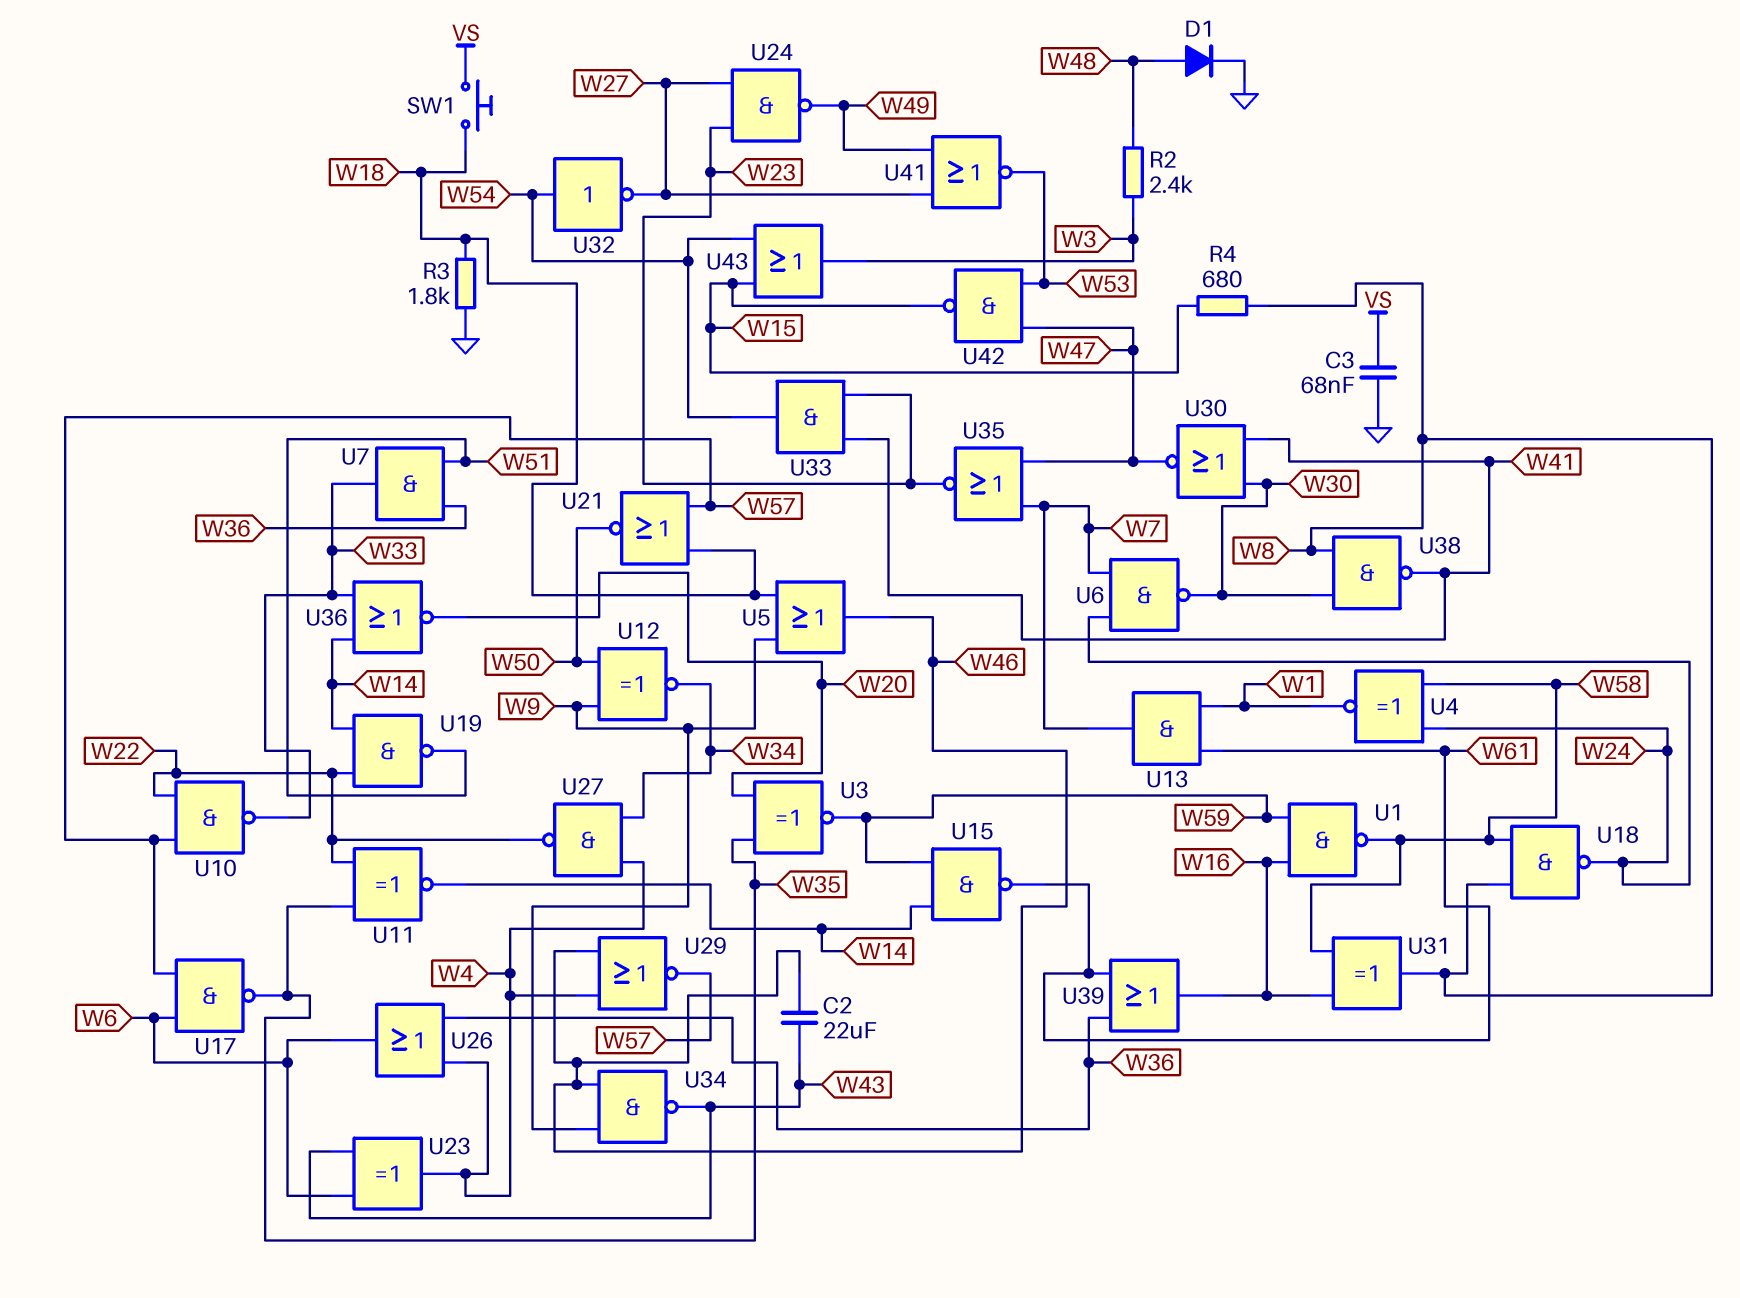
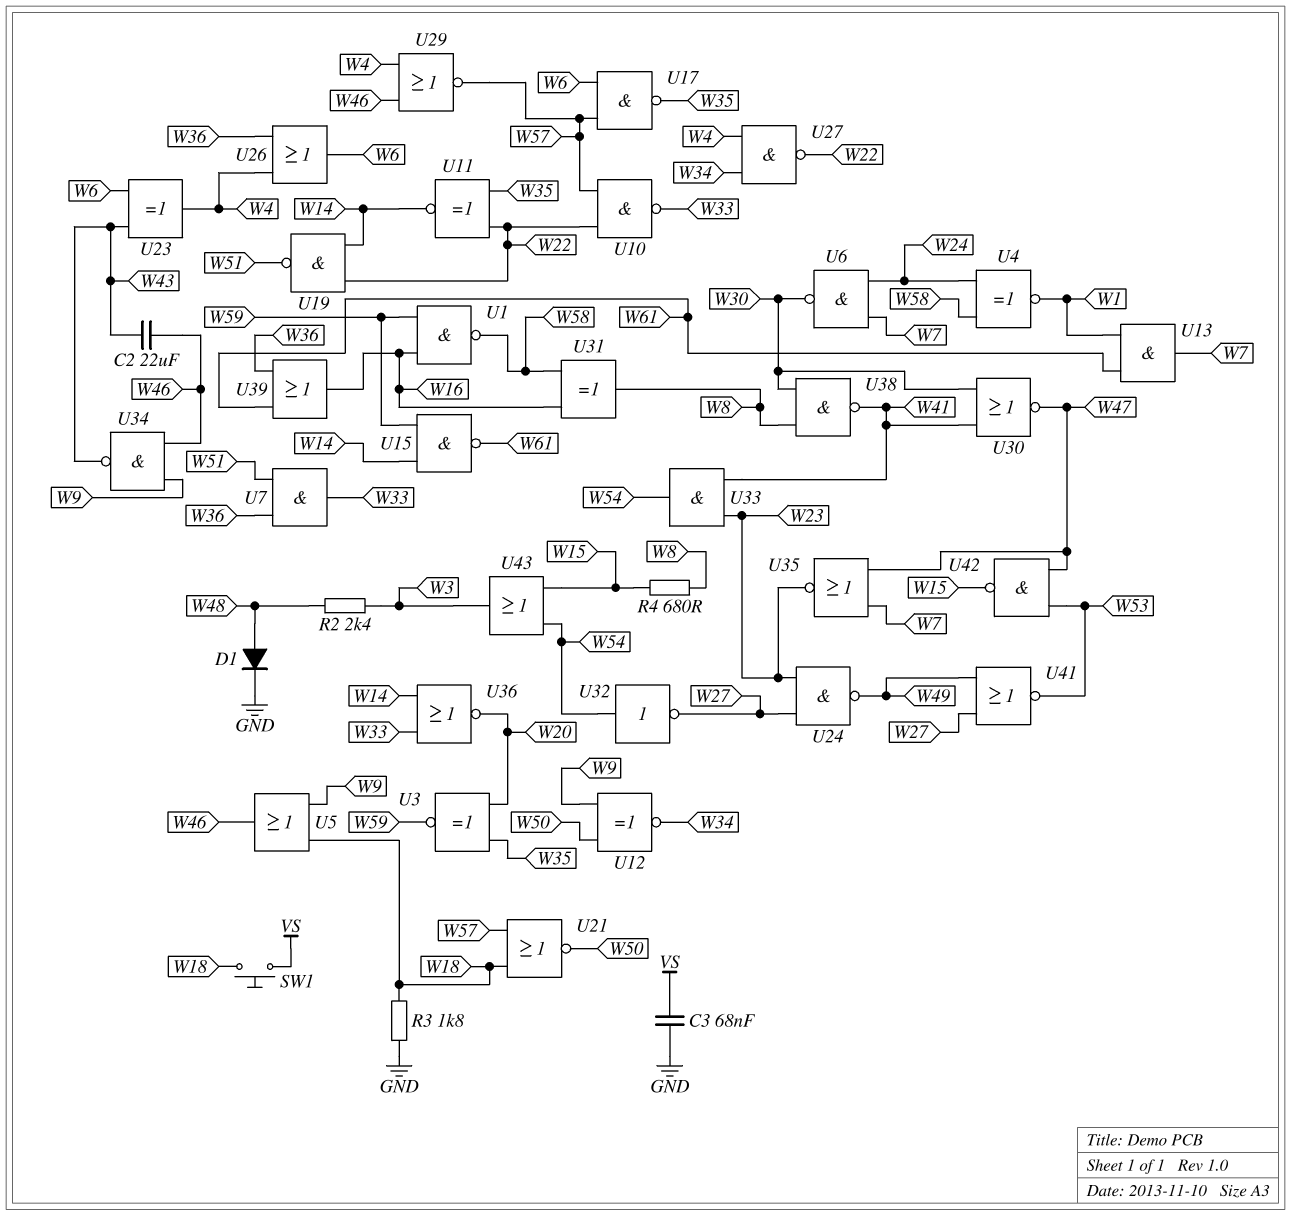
U18: NAND (in W8, in W58, out W24) -> none

